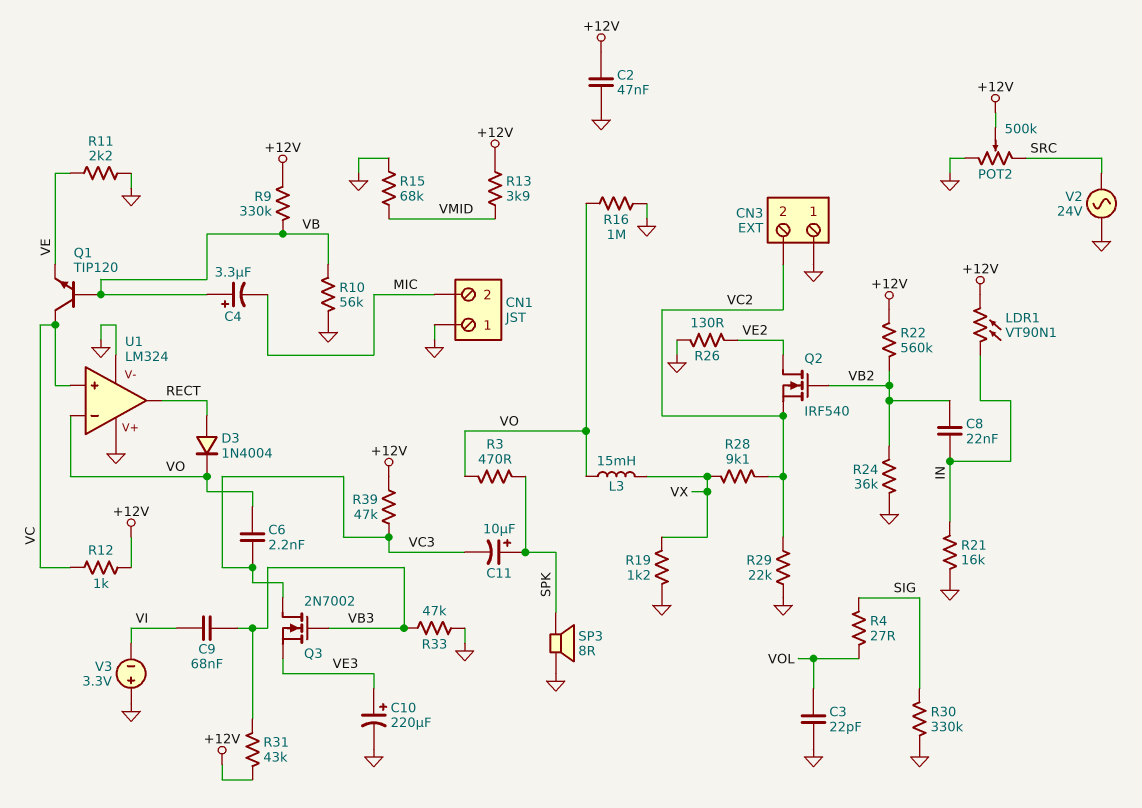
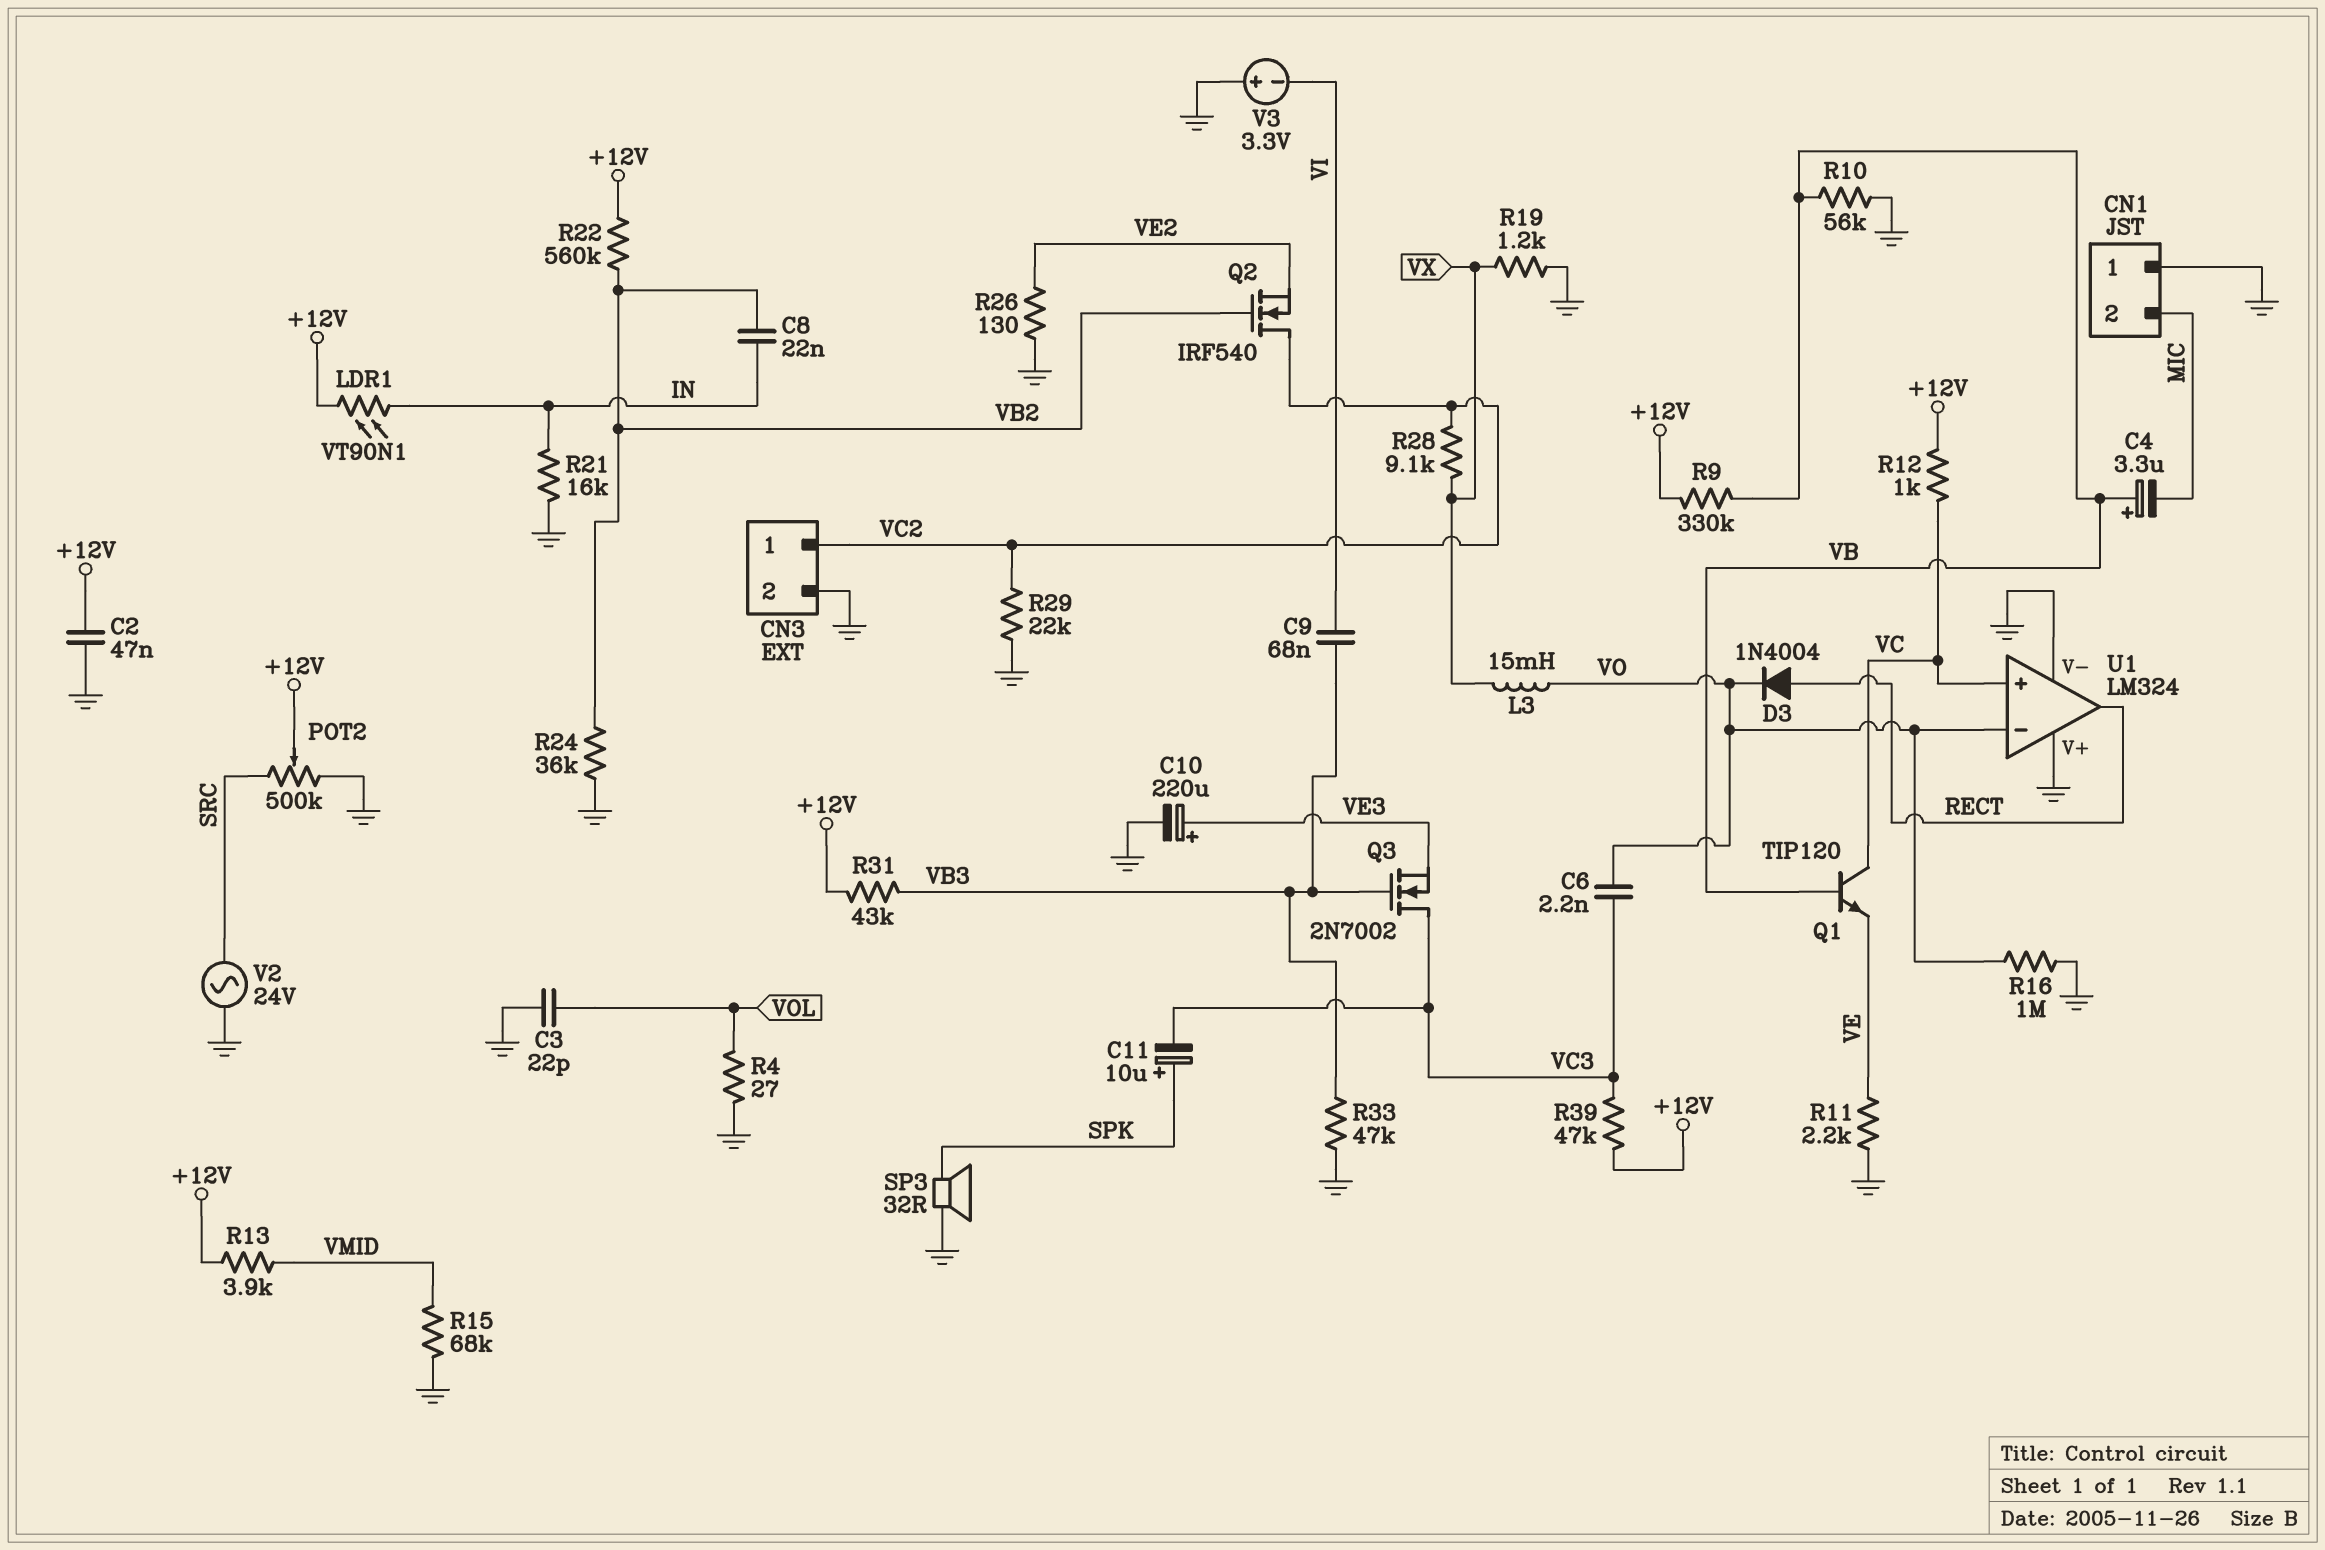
CN3 pin 1: GND -> VC2
CN3 pin 2: VC2 -> GND
Q2: NMOS IRF540 (G VB2, D VE2, S VC2) -> NMOS IRF540 (G VB2, D VC2, S VE2)
R3: 470 (SPK, VO) -> none
R4: 27 (SIG, VOL) -> 27 (GND, VOL)
R30: 330k (GND, SIG) -> none
SP3: speaker 8R (GND, SPK) -> speaker 32R (GND, SPK)

